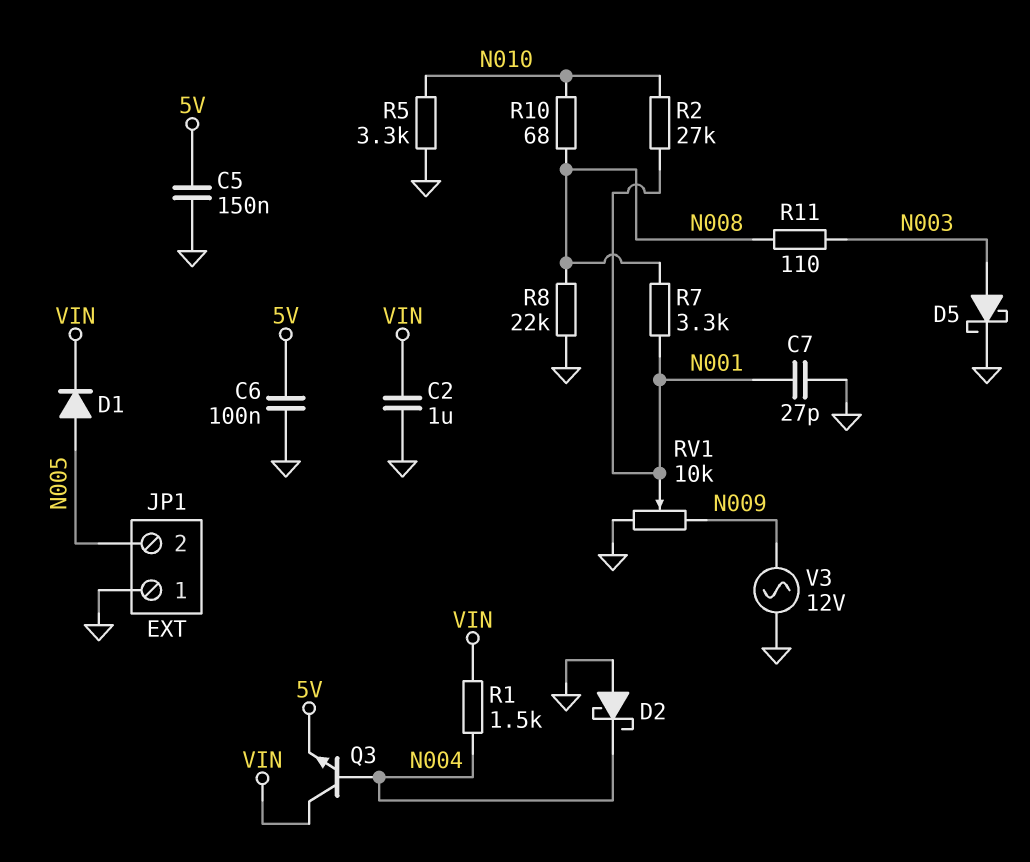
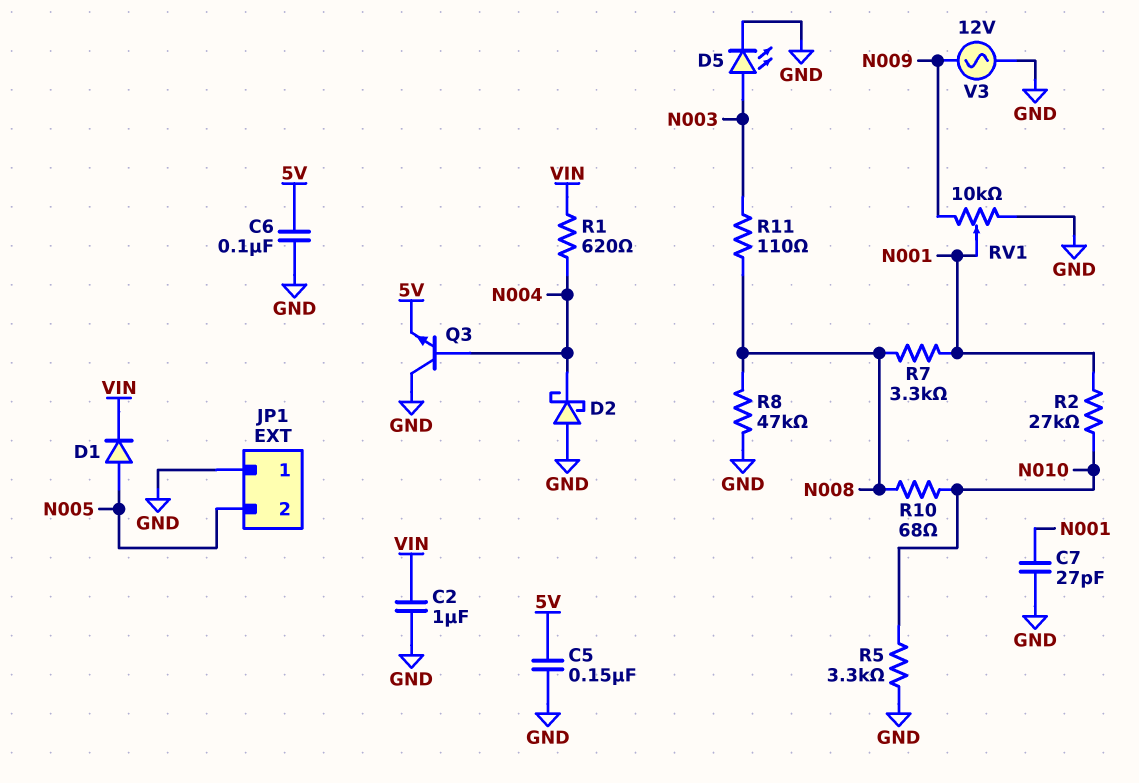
D5: schottky (A N003, K GND) -> LED (A N003, K GND)
Q3: NPN (B N004, C VIN, E 5V) -> NPN (B N004, C GND, E 5V)
R1: 1.5k (N004, VIN) -> 620 (N004, VIN)
R8: 22k (GND, N008) -> 47k (GND, N008)

